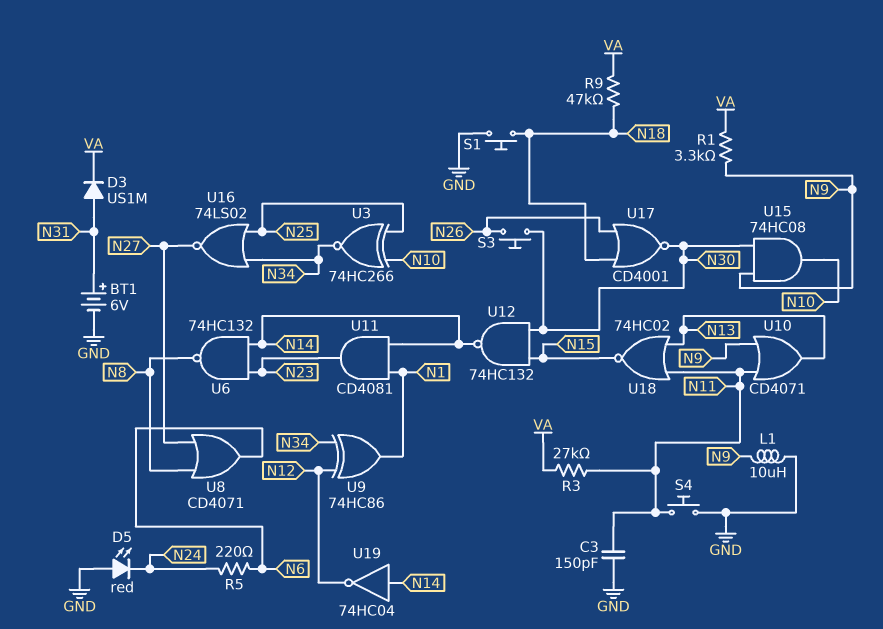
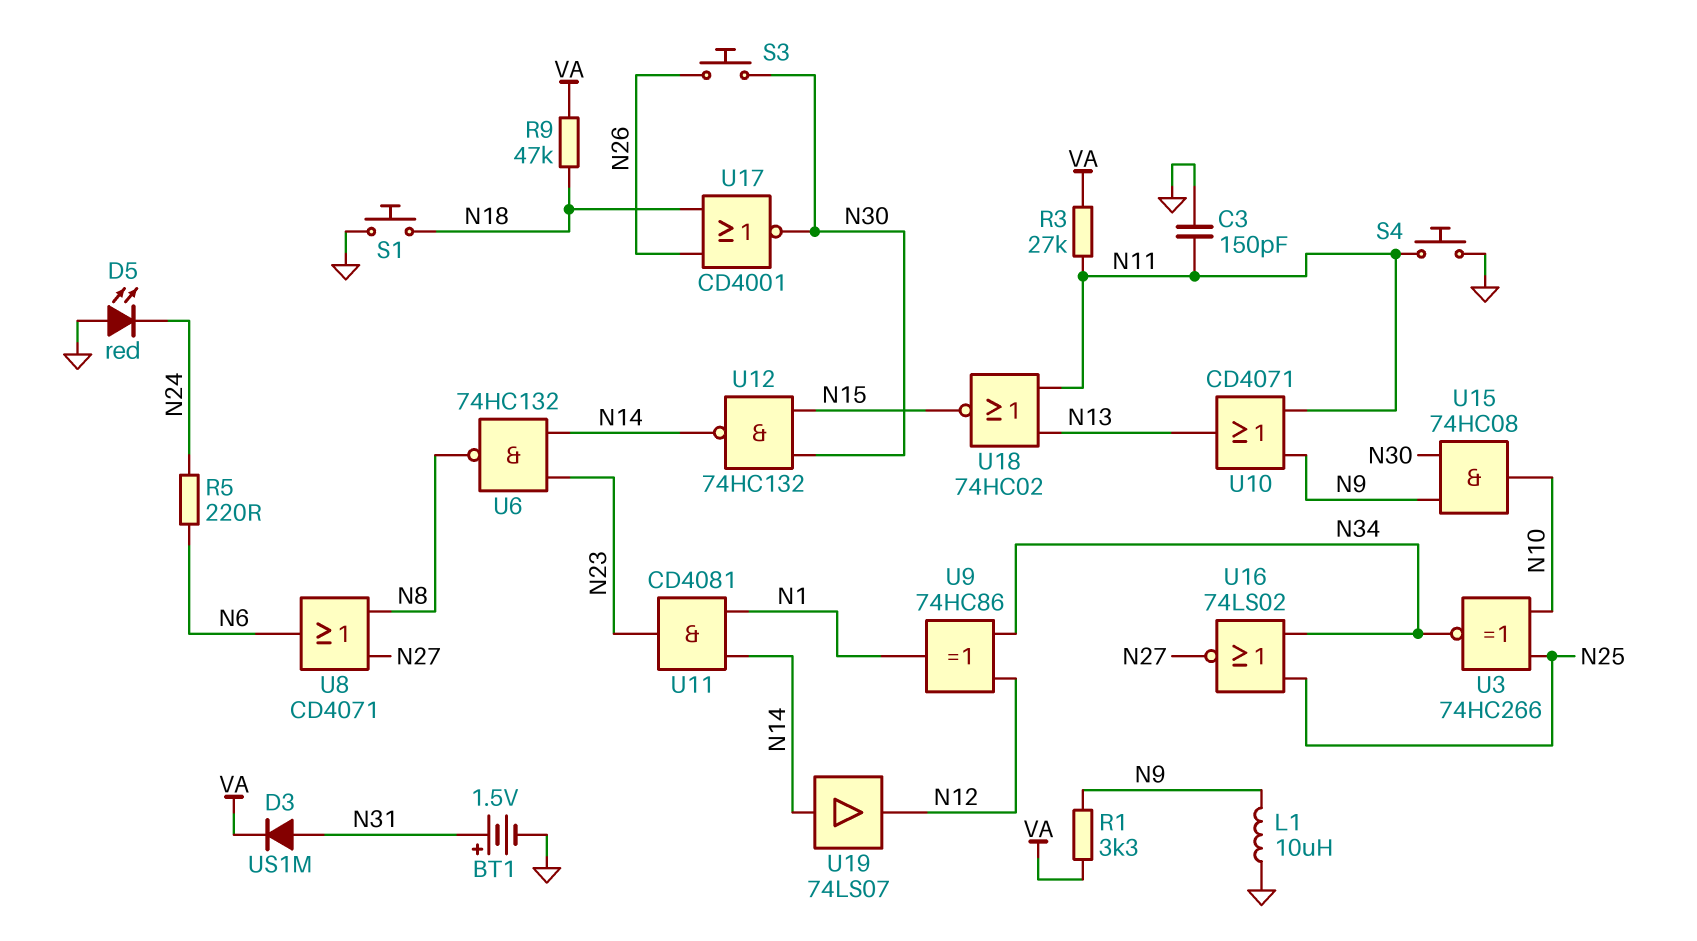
BT1: 6V (plus N31, minus GND) -> 1.5V (plus N31, minus GND)
U19: NOT 74HC04 (in N14, out N12) -> buffer 74LS07 (in N14, out N12)

